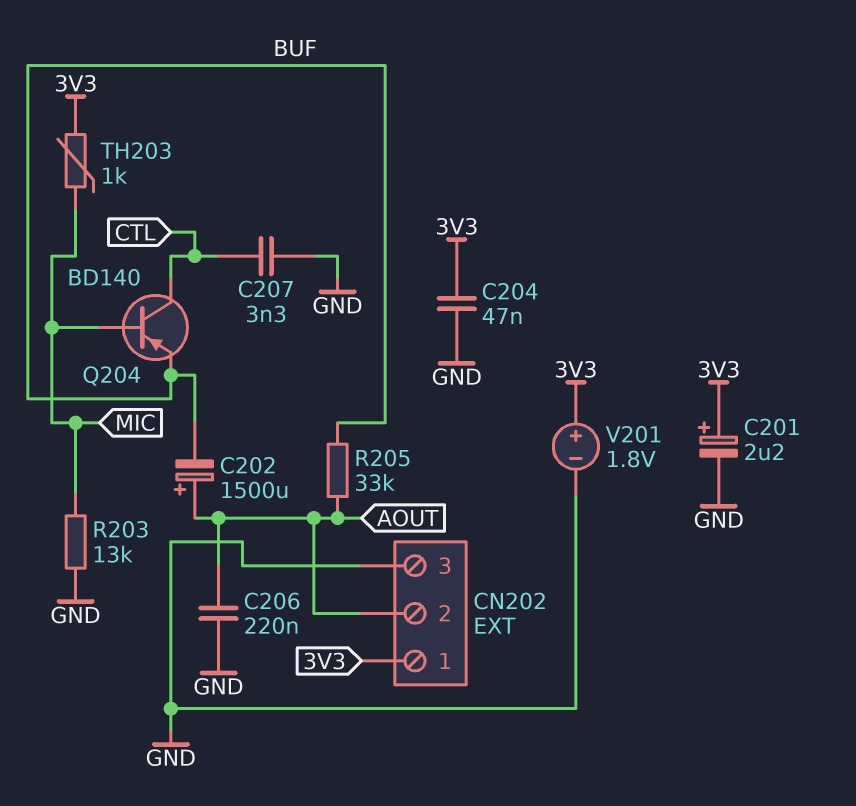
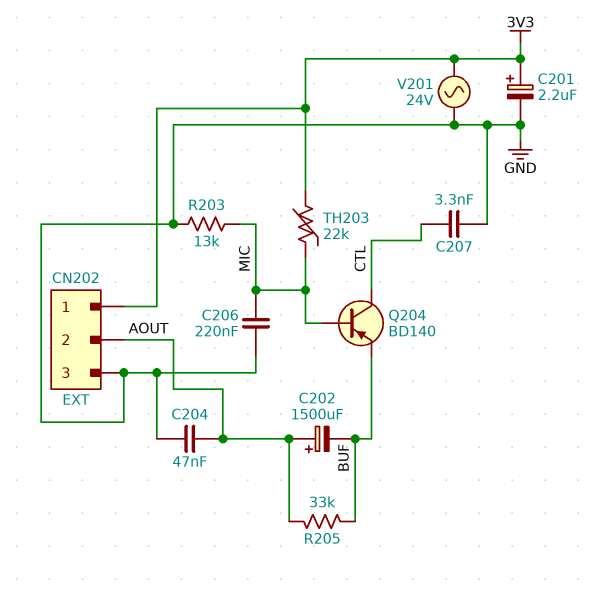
C204: 47nF (3V3, GND) -> 47nF (AOUT, GND)
C206: 220nF (AOUT, GND) -> 220nF (GND, MIC)
TH203: 1k (3V3, MIC) -> 22k (3V3, MIC)
V201: 1.8V (plus 3V3, minus GND) -> AC 24V (3V3, GND)

